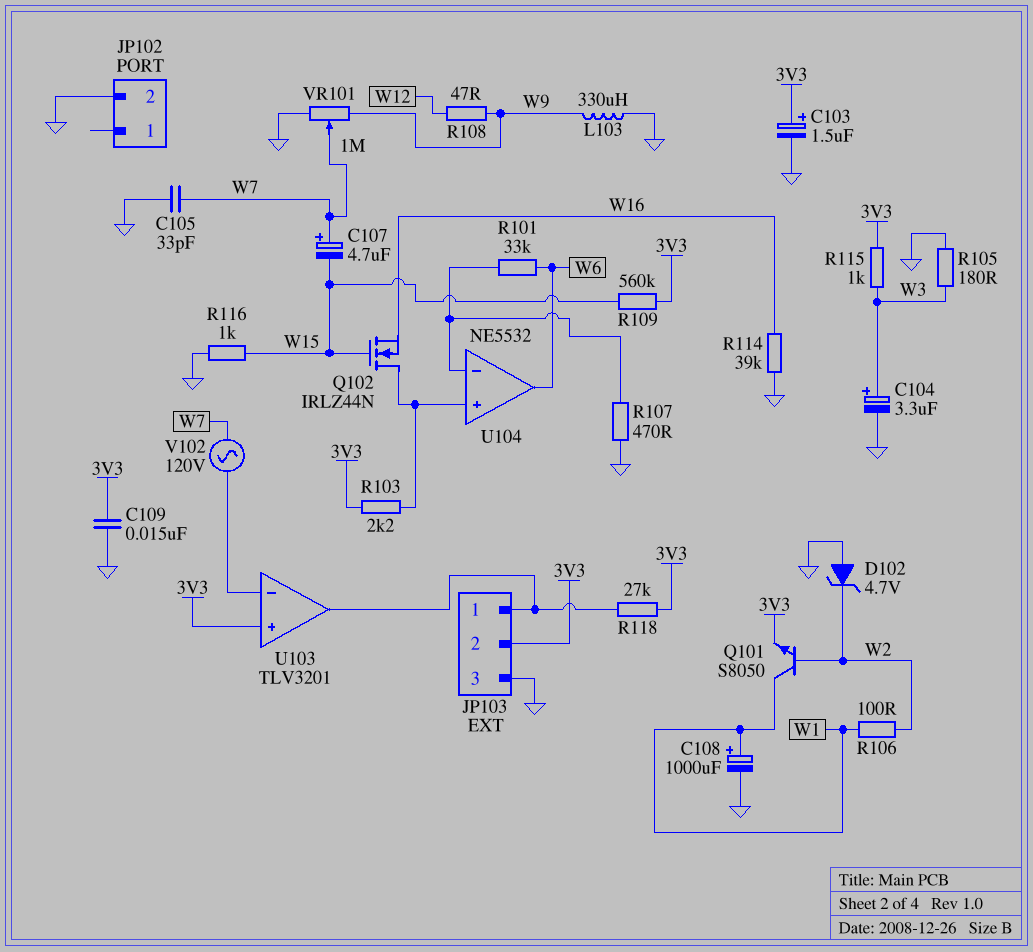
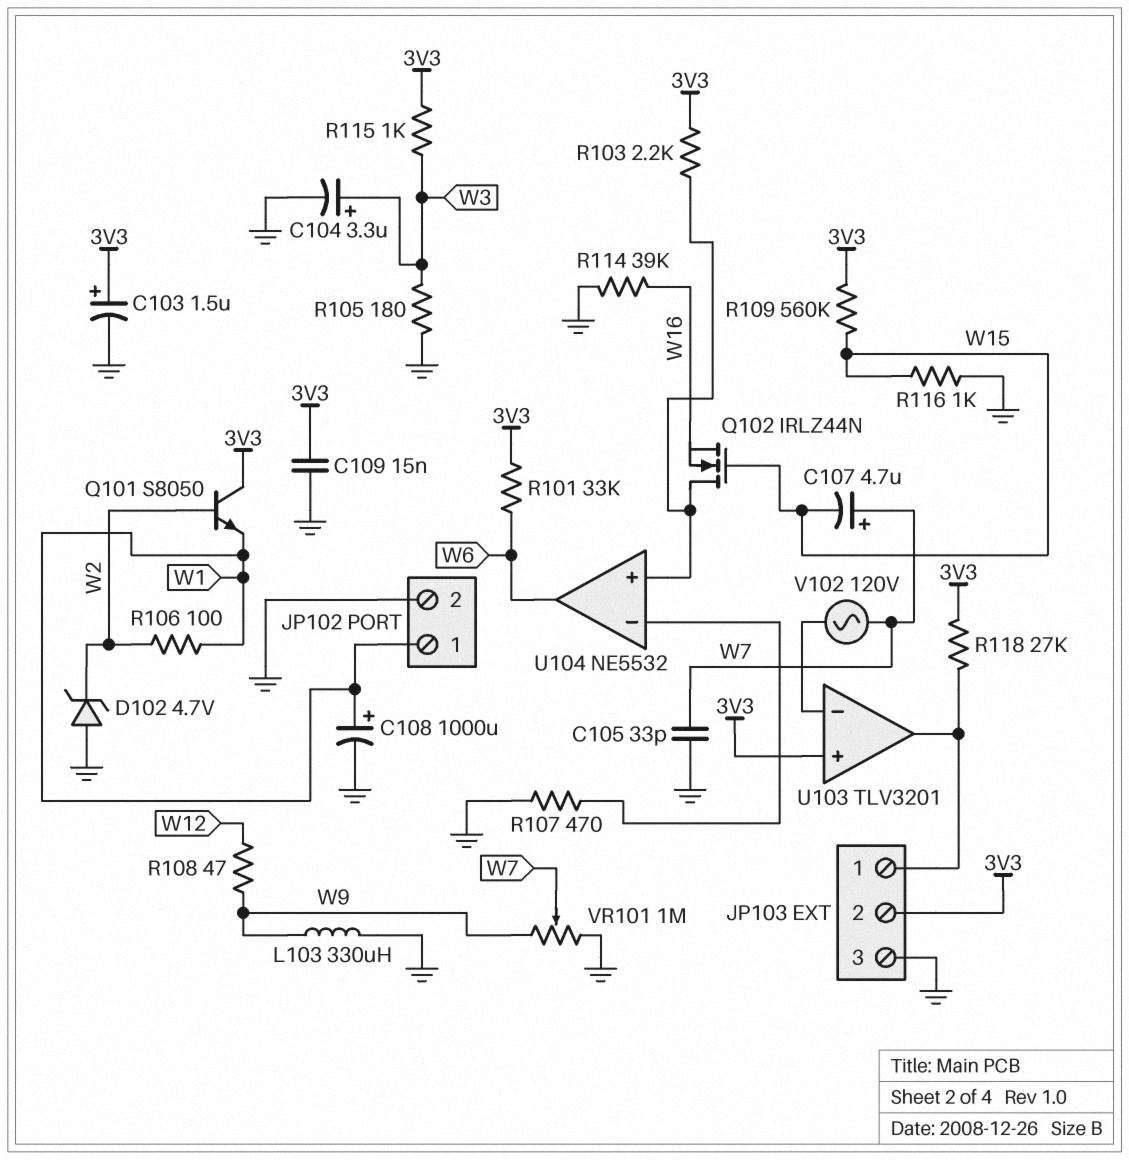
JP102 pin 1: none -> W1
Q101: NPN S8050 (B W2, C W1, E 3V3) -> NPN S8050 (B W2, C 3V3, E W1)
R101: 33k (U104/in-, W6) -> 33k (3V3, W6)

